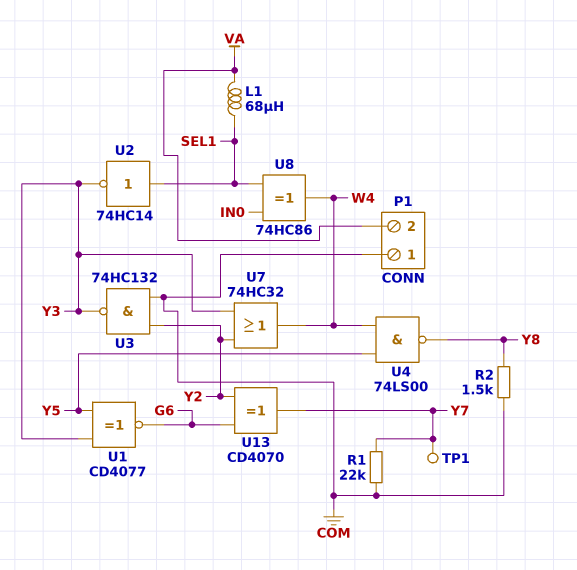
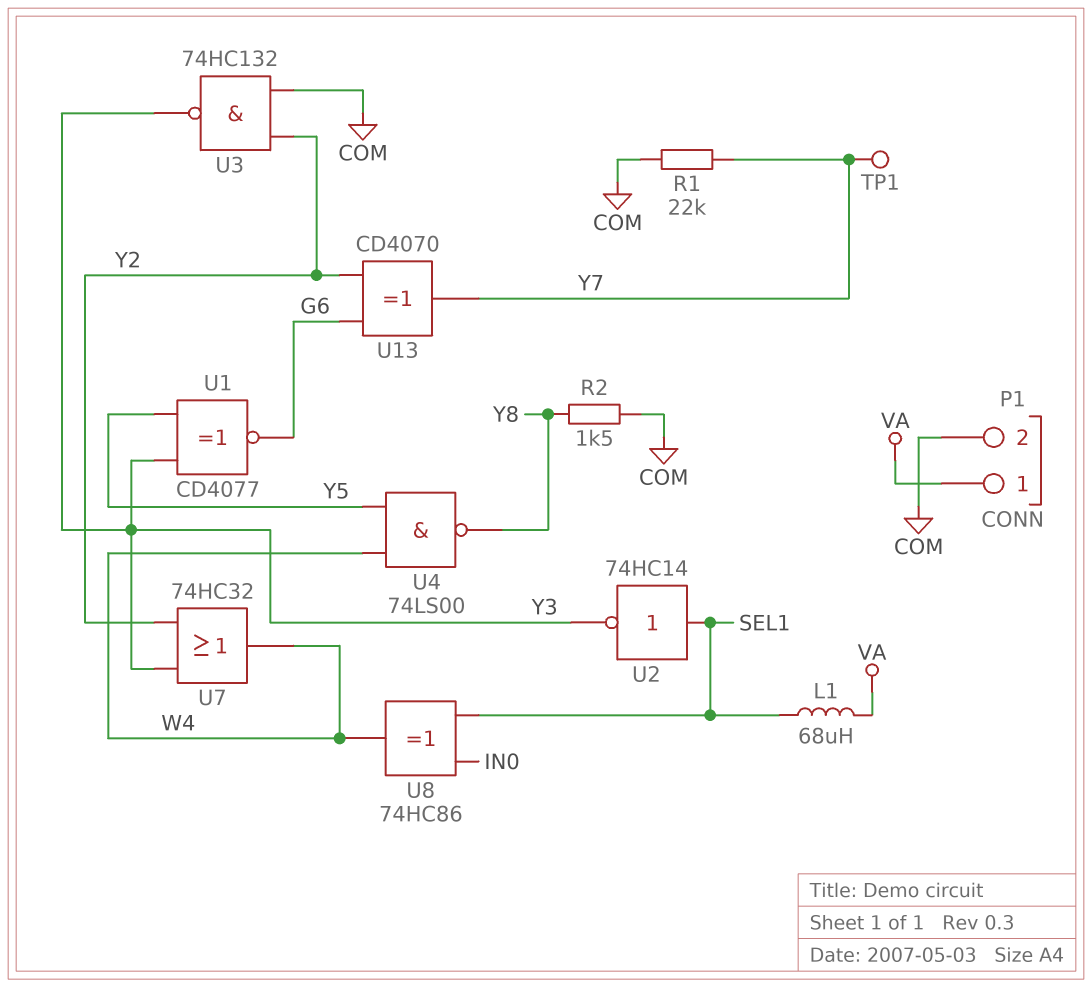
P1 pin 1: COM -> VA
P1 pin 2: VA -> COM

